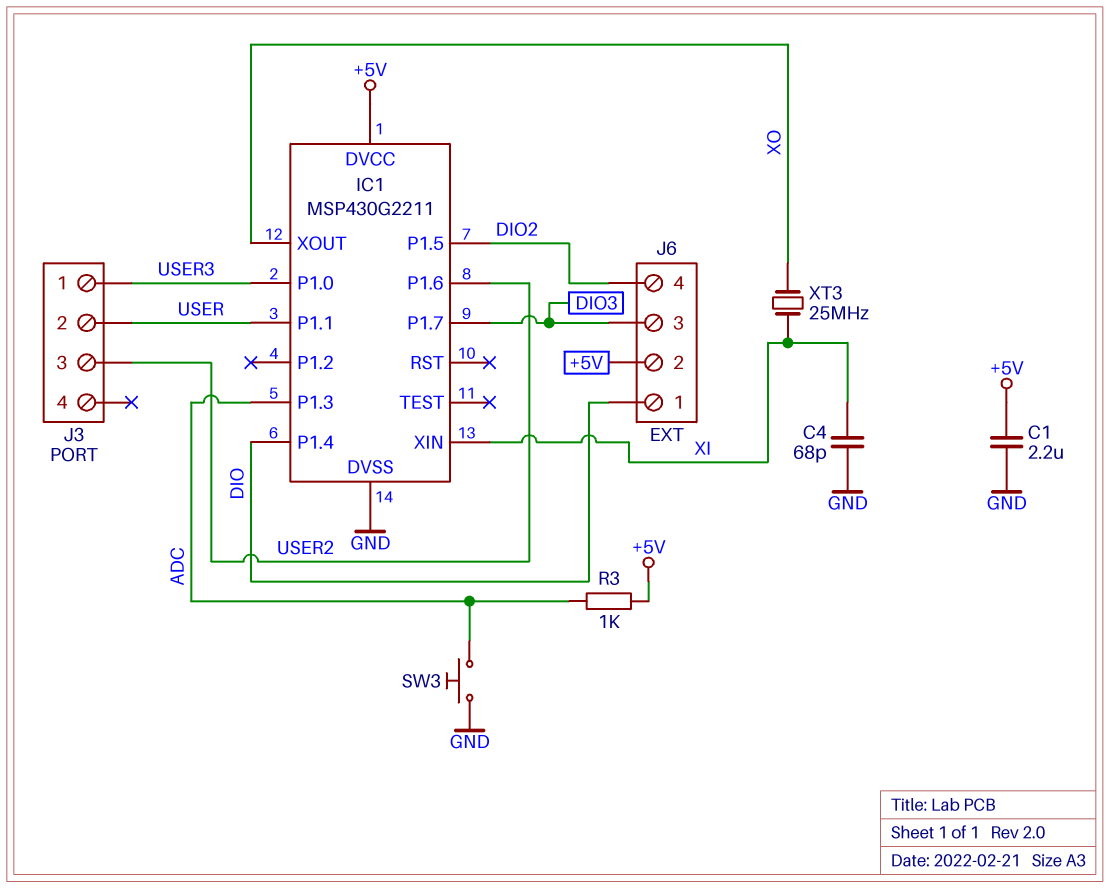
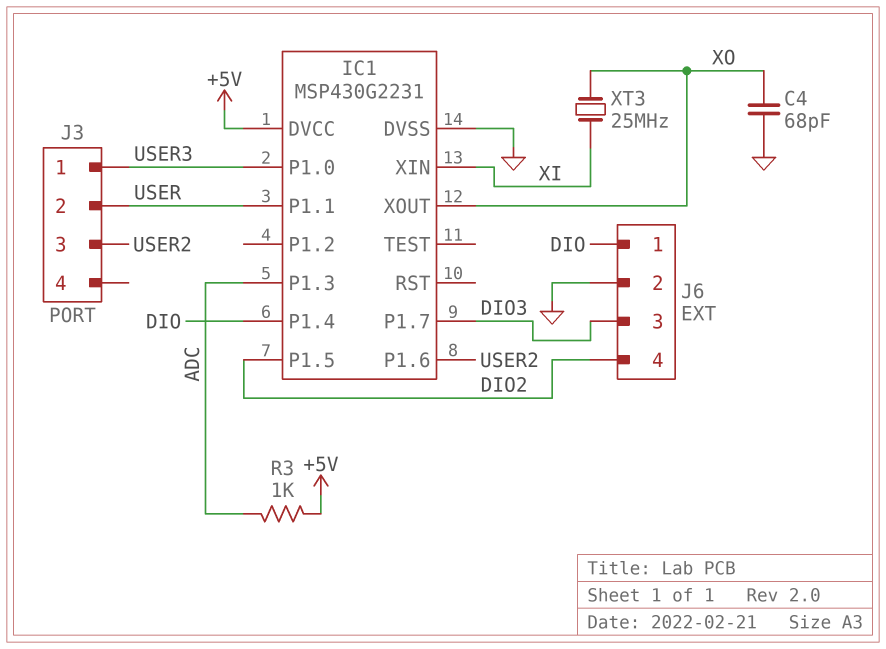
C1: 2.2uF (+5V, GND) -> none
C4: 68pF (GND, XI) -> 68pF (GND, XO)
IC1: MSP430G2211 -> MSP430G2231
J6 pin 2: +5V -> GND
SW3: button (ADC, GND) -> none

